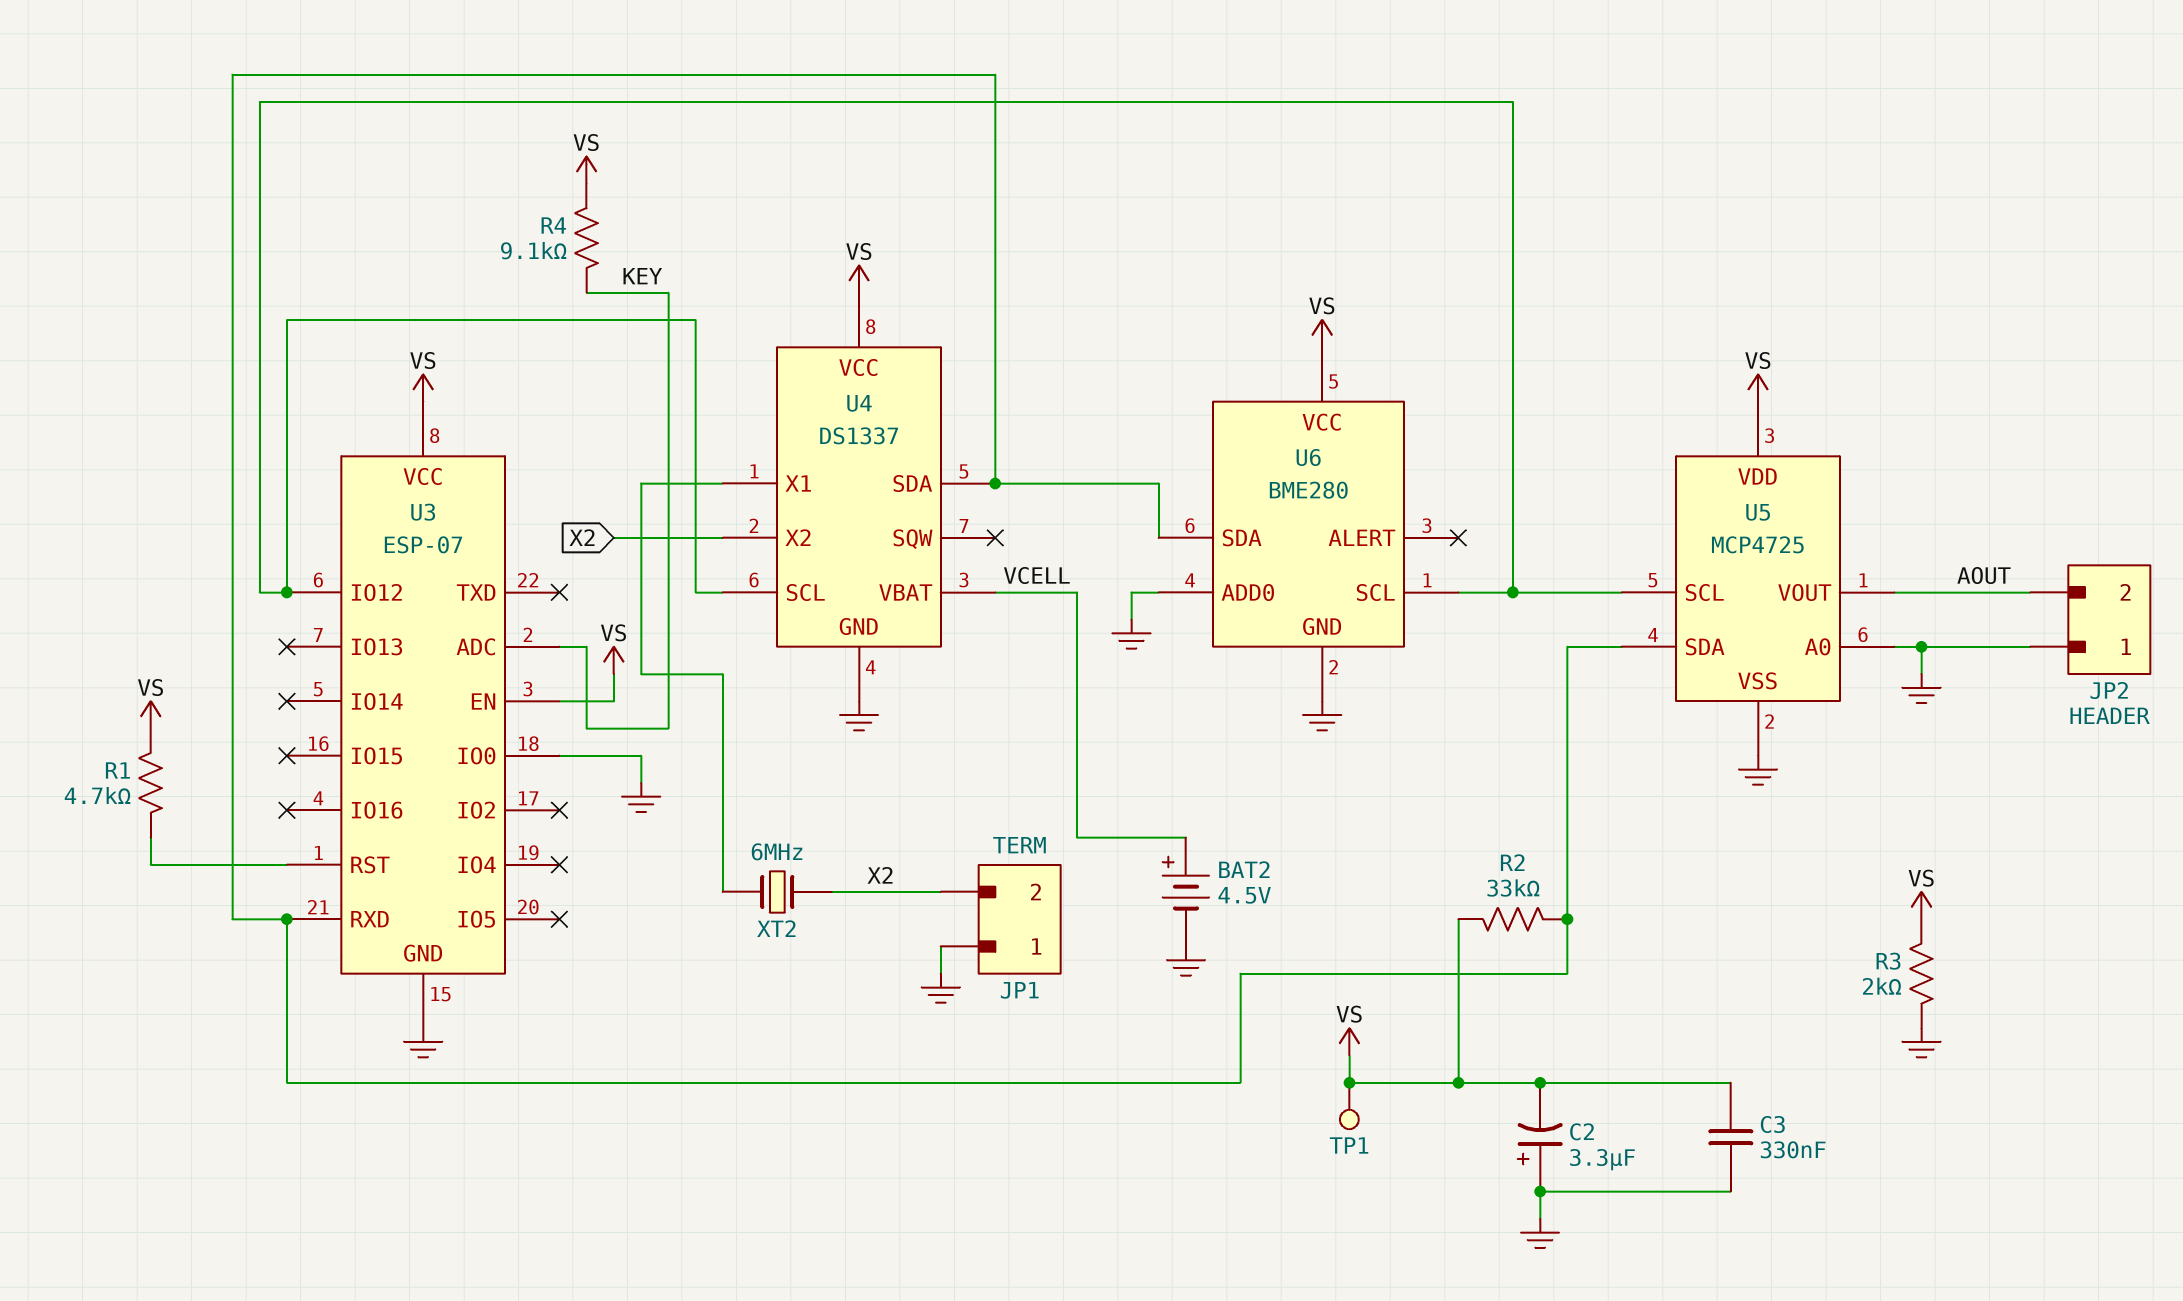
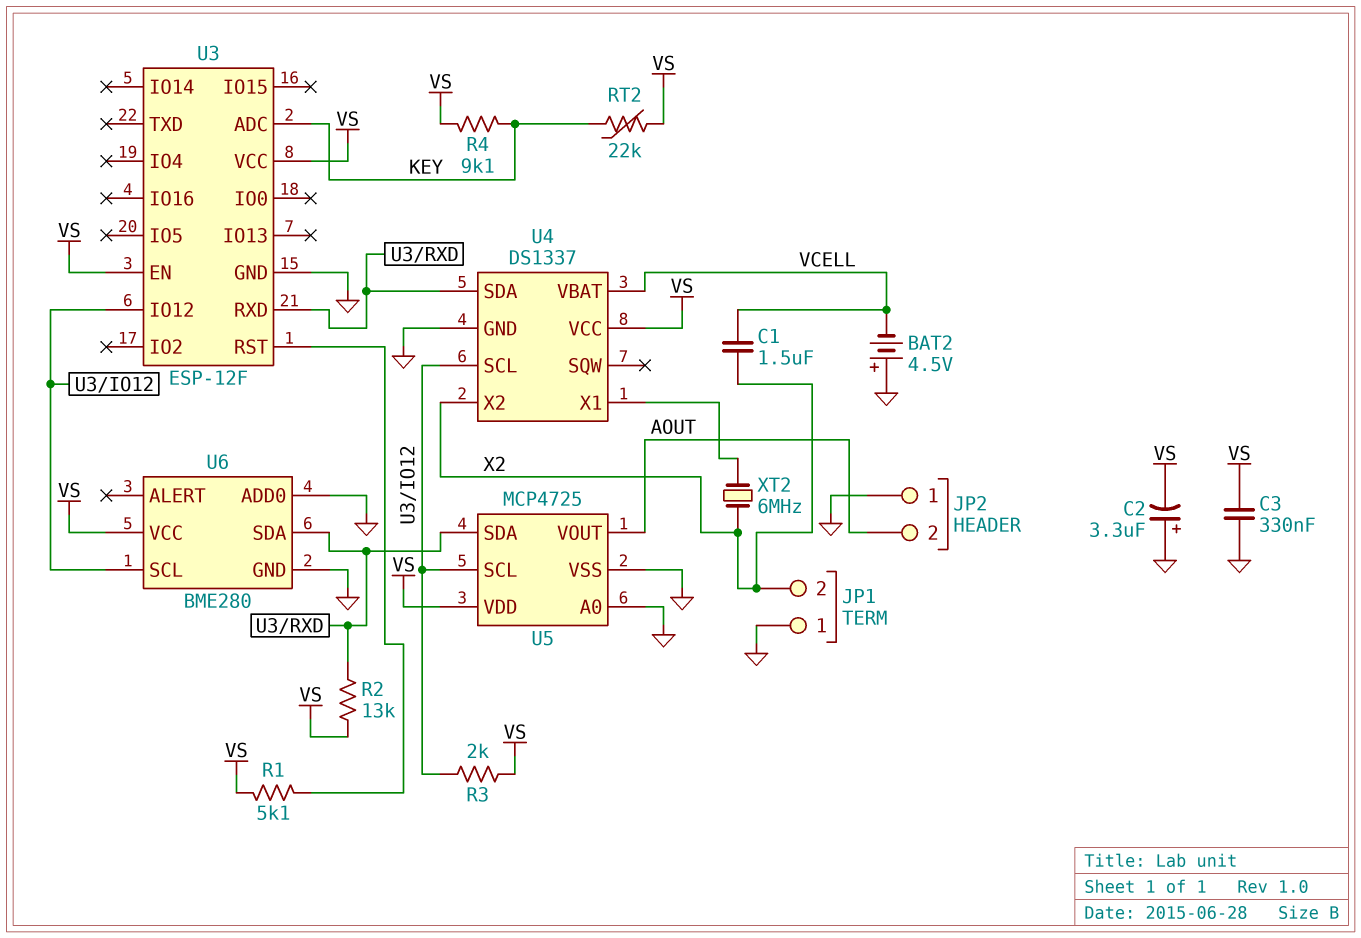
BAT2: 4.5V (plus VCELL, minus GND) -> 4.5V (plus GND, minus VCELL)
C1: none -> 1.5uF (VCELL, X2)
R1: 4.7k (U3/RST, VS) -> 5.1k (U3/RST, VS)
R2: 33k (U3/RXD, VS) -> 13k (U3/RXD, VS)
R3: 2k (GND, VS) -> 2k (U3/IO12, VS)
RT2: none -> 22k (KEY, VS)
TP1: test point (VS) -> none
U3: ESP-07 -> ESP-12F
U3 pin IO0: GND -> none

